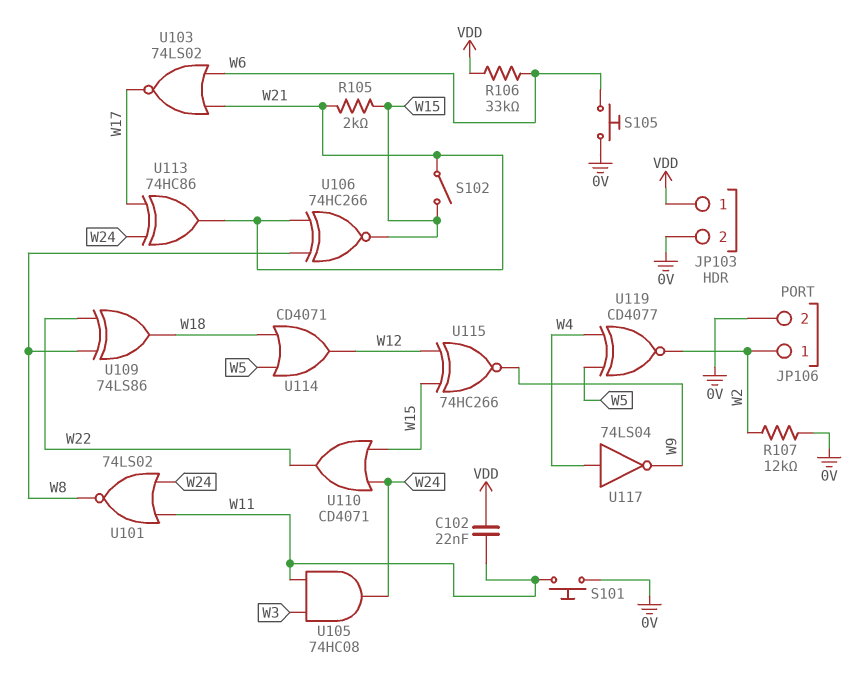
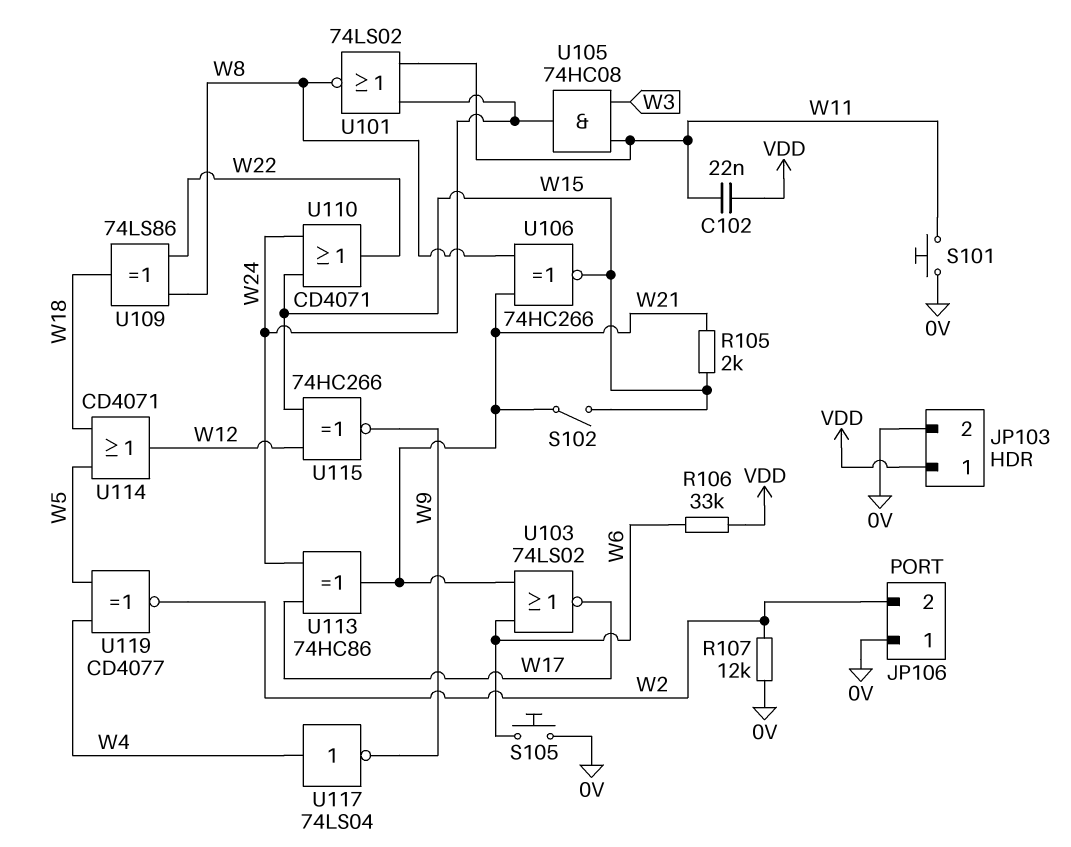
JP106 pin 1: W2 -> 0V
JP106 pin 2: 0V -> W2

